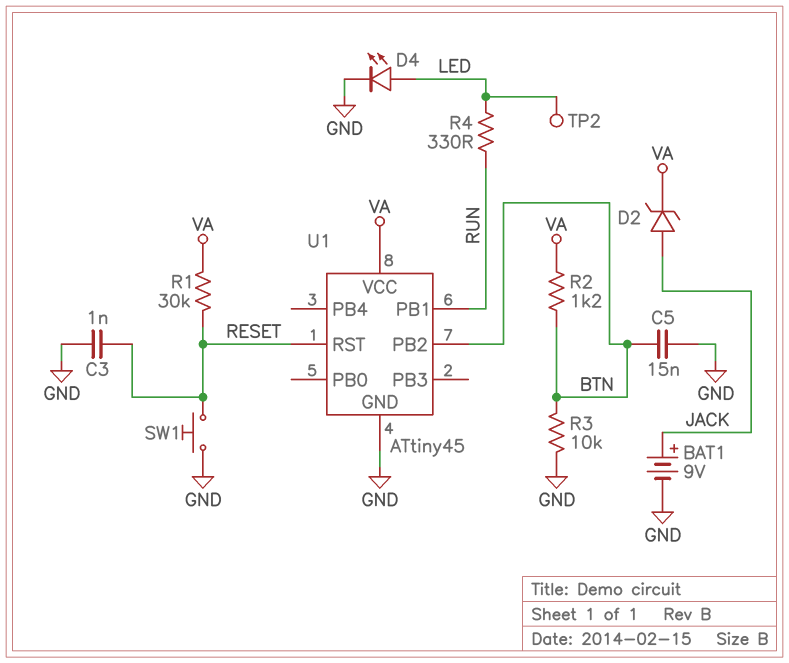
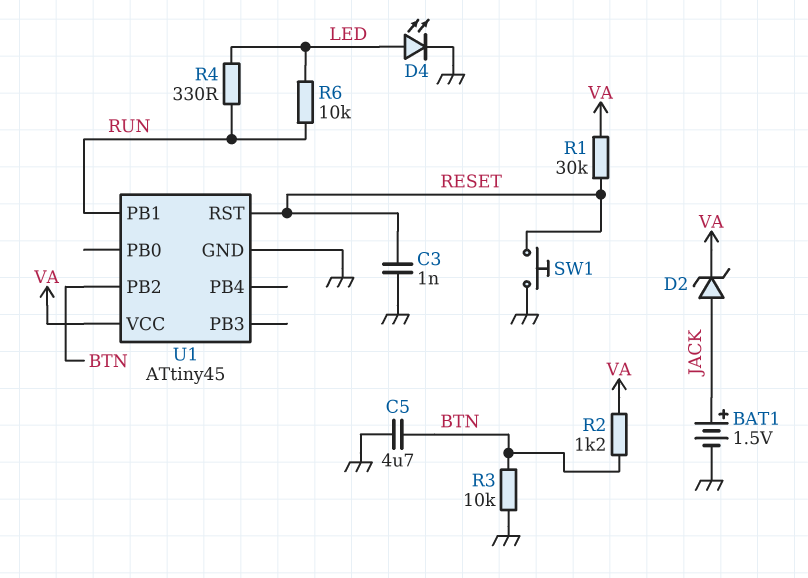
BAT1: 9V (plus JACK, minus GND) -> 1.5V (plus JACK, minus GND)
C5: 15nF (BTN, GND) -> 4.7uF (BTN, GND)
R6: none -> 10k (LED, RUN)
TP2: test point (LED) -> none

